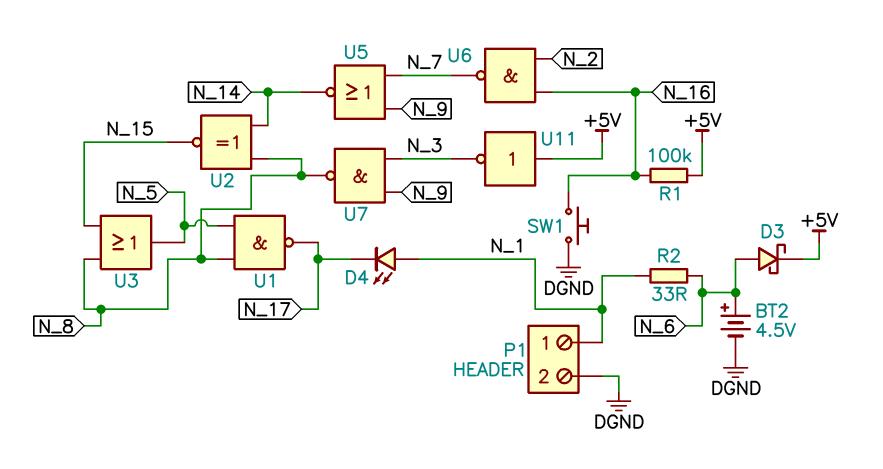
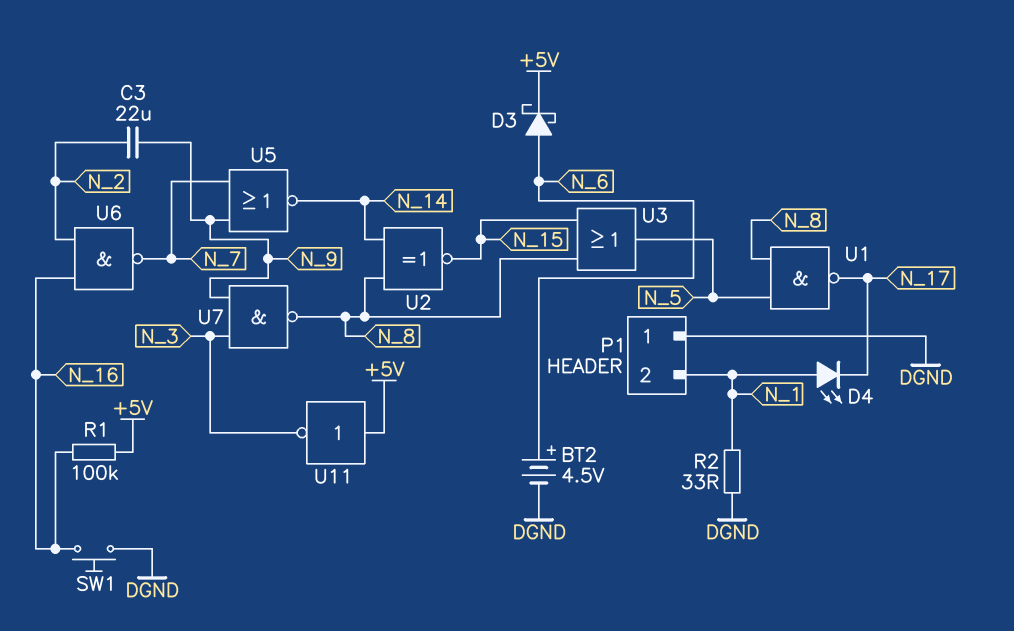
C3: none -> 22uF (N_2, N_9)
P1 pin 1: N_1 -> DGND
P1 pin 2: DGND -> N_1
R2: 33 (N_1, N_6) -> 33 (DGND, N_1)

